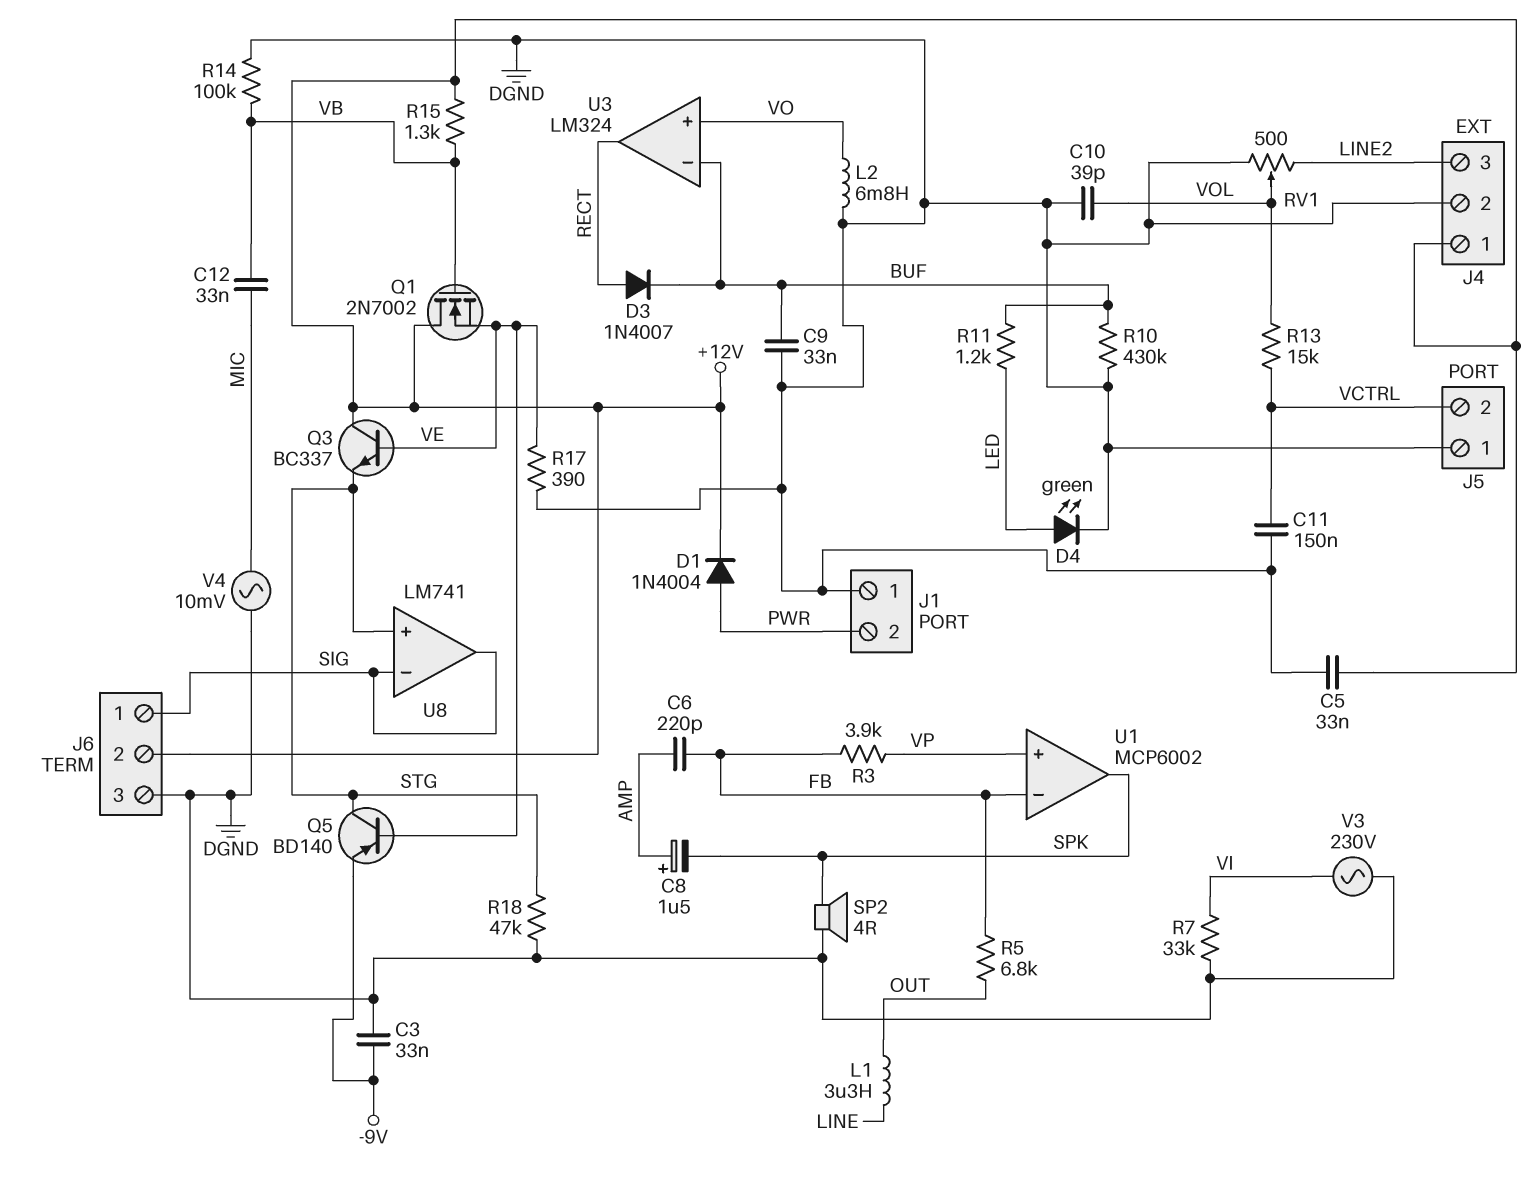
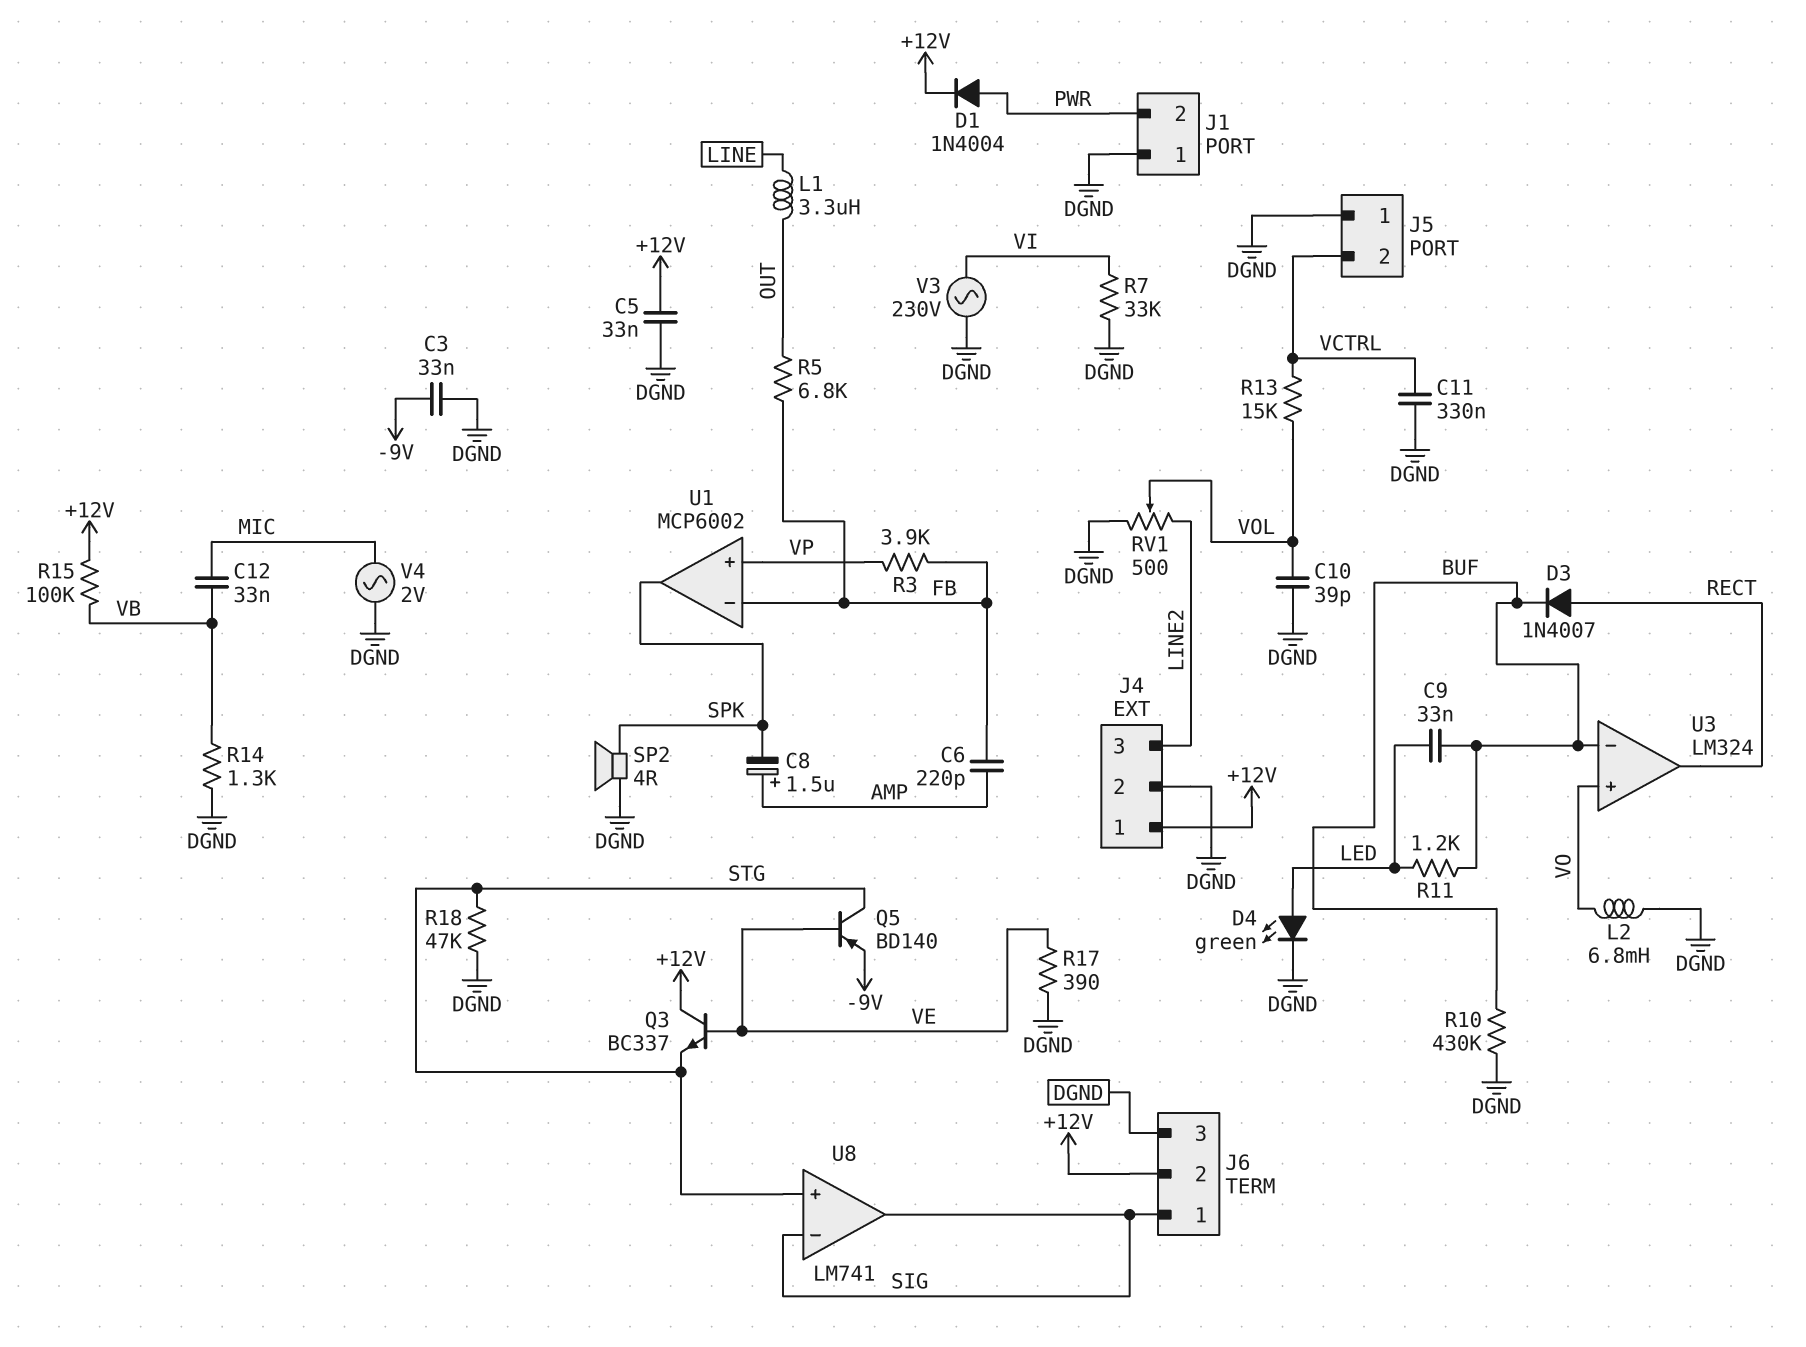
C9: 33nF (BUF, DGND) -> 33nF (BUF, LED)
C11: 150nF (DGND, VCTRL) -> 330nF (DGND, VCTRL)
Q1: NMOS 2N7002 (G VB, D +12V, S VE) -> none
R14: 100k (DGND, VB) -> 1.3k (DGND, VB)
R15: 1.3k (+12V, VB) -> 100k (+12V, VB)
V4: AC 10mV (DGND, MIC) -> AC 2V (DGND, MIC)

